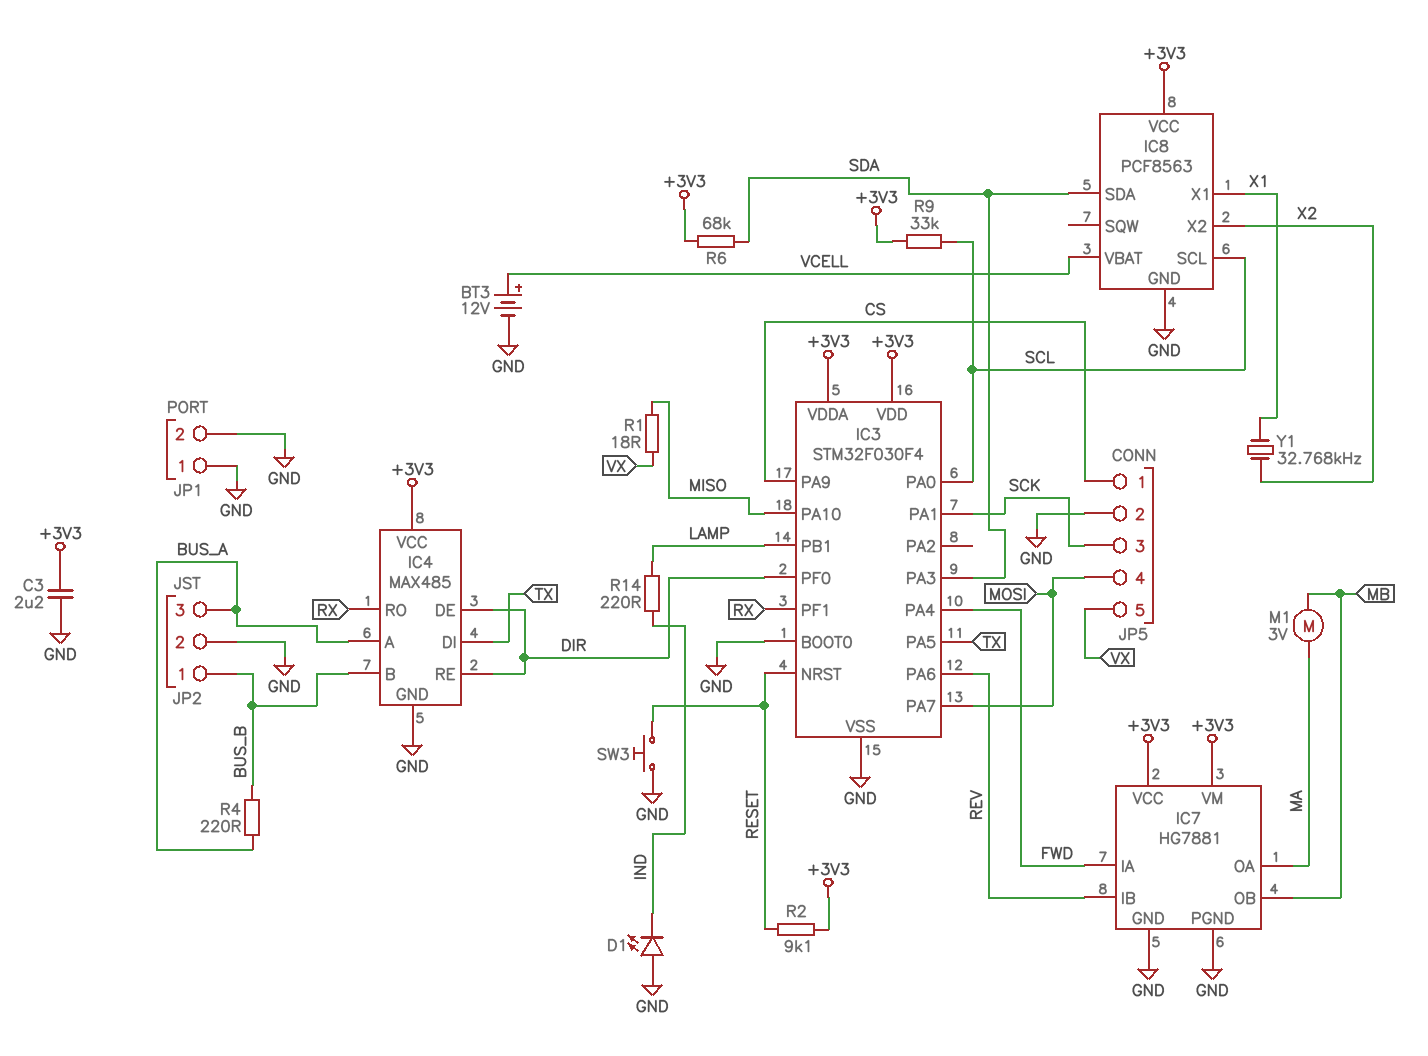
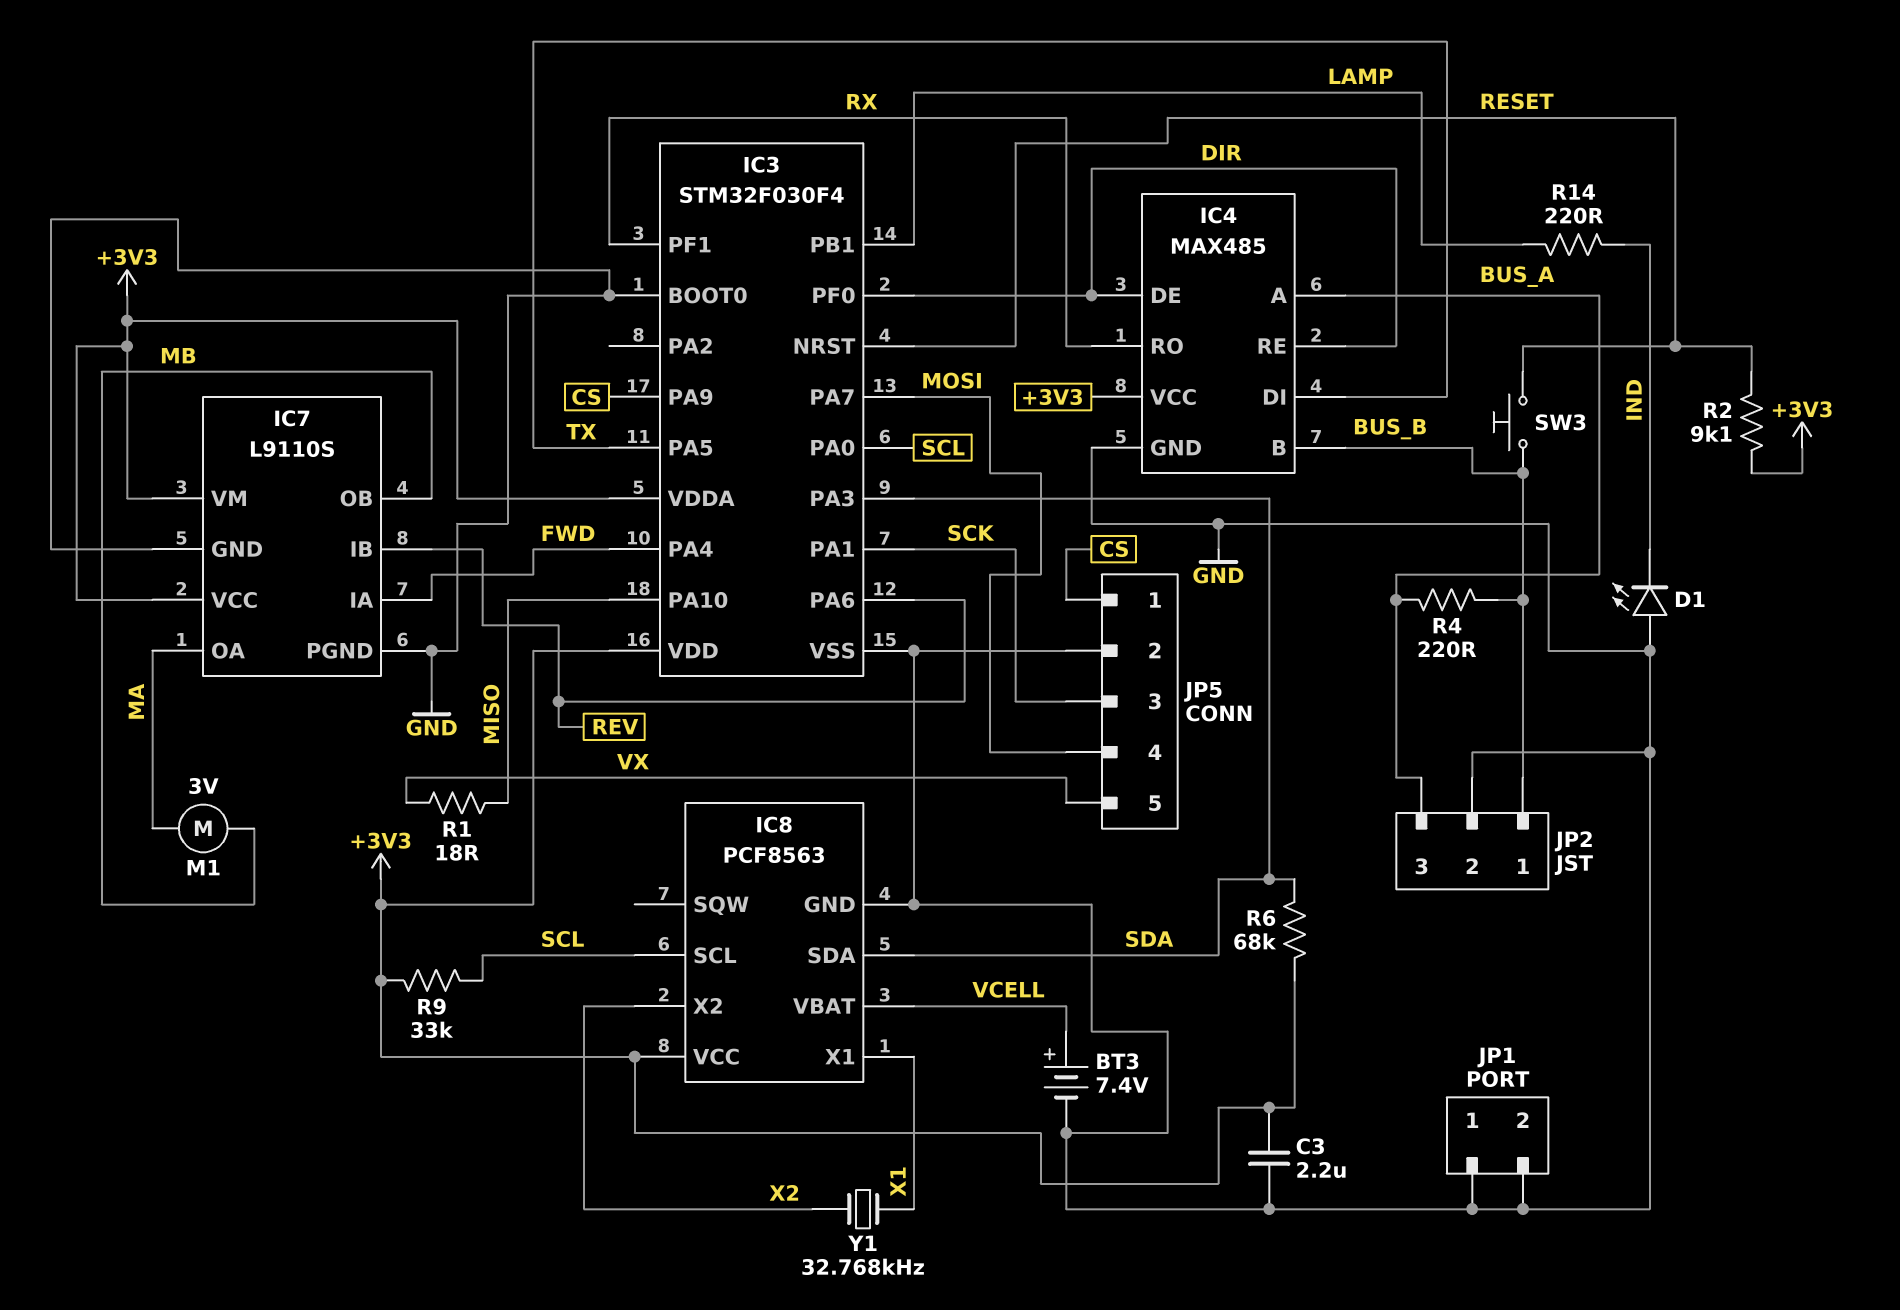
BT3: 12V (plus VCELL, minus GND) -> 7.4V (plus VCELL, minus GND)
IC7: HG7881 -> L9110S
SW3: button (GND, RESET) -> button (BUS_B, RESET)

